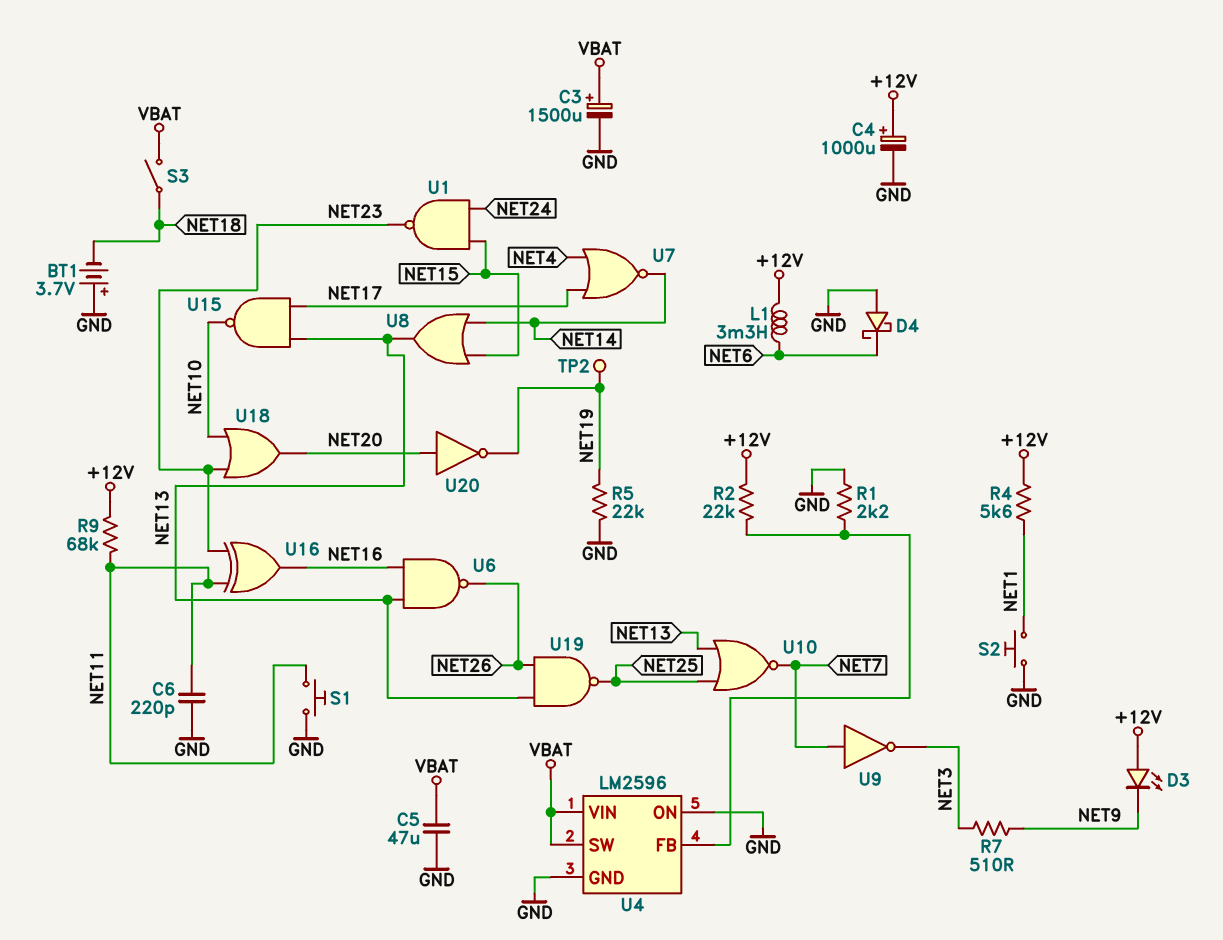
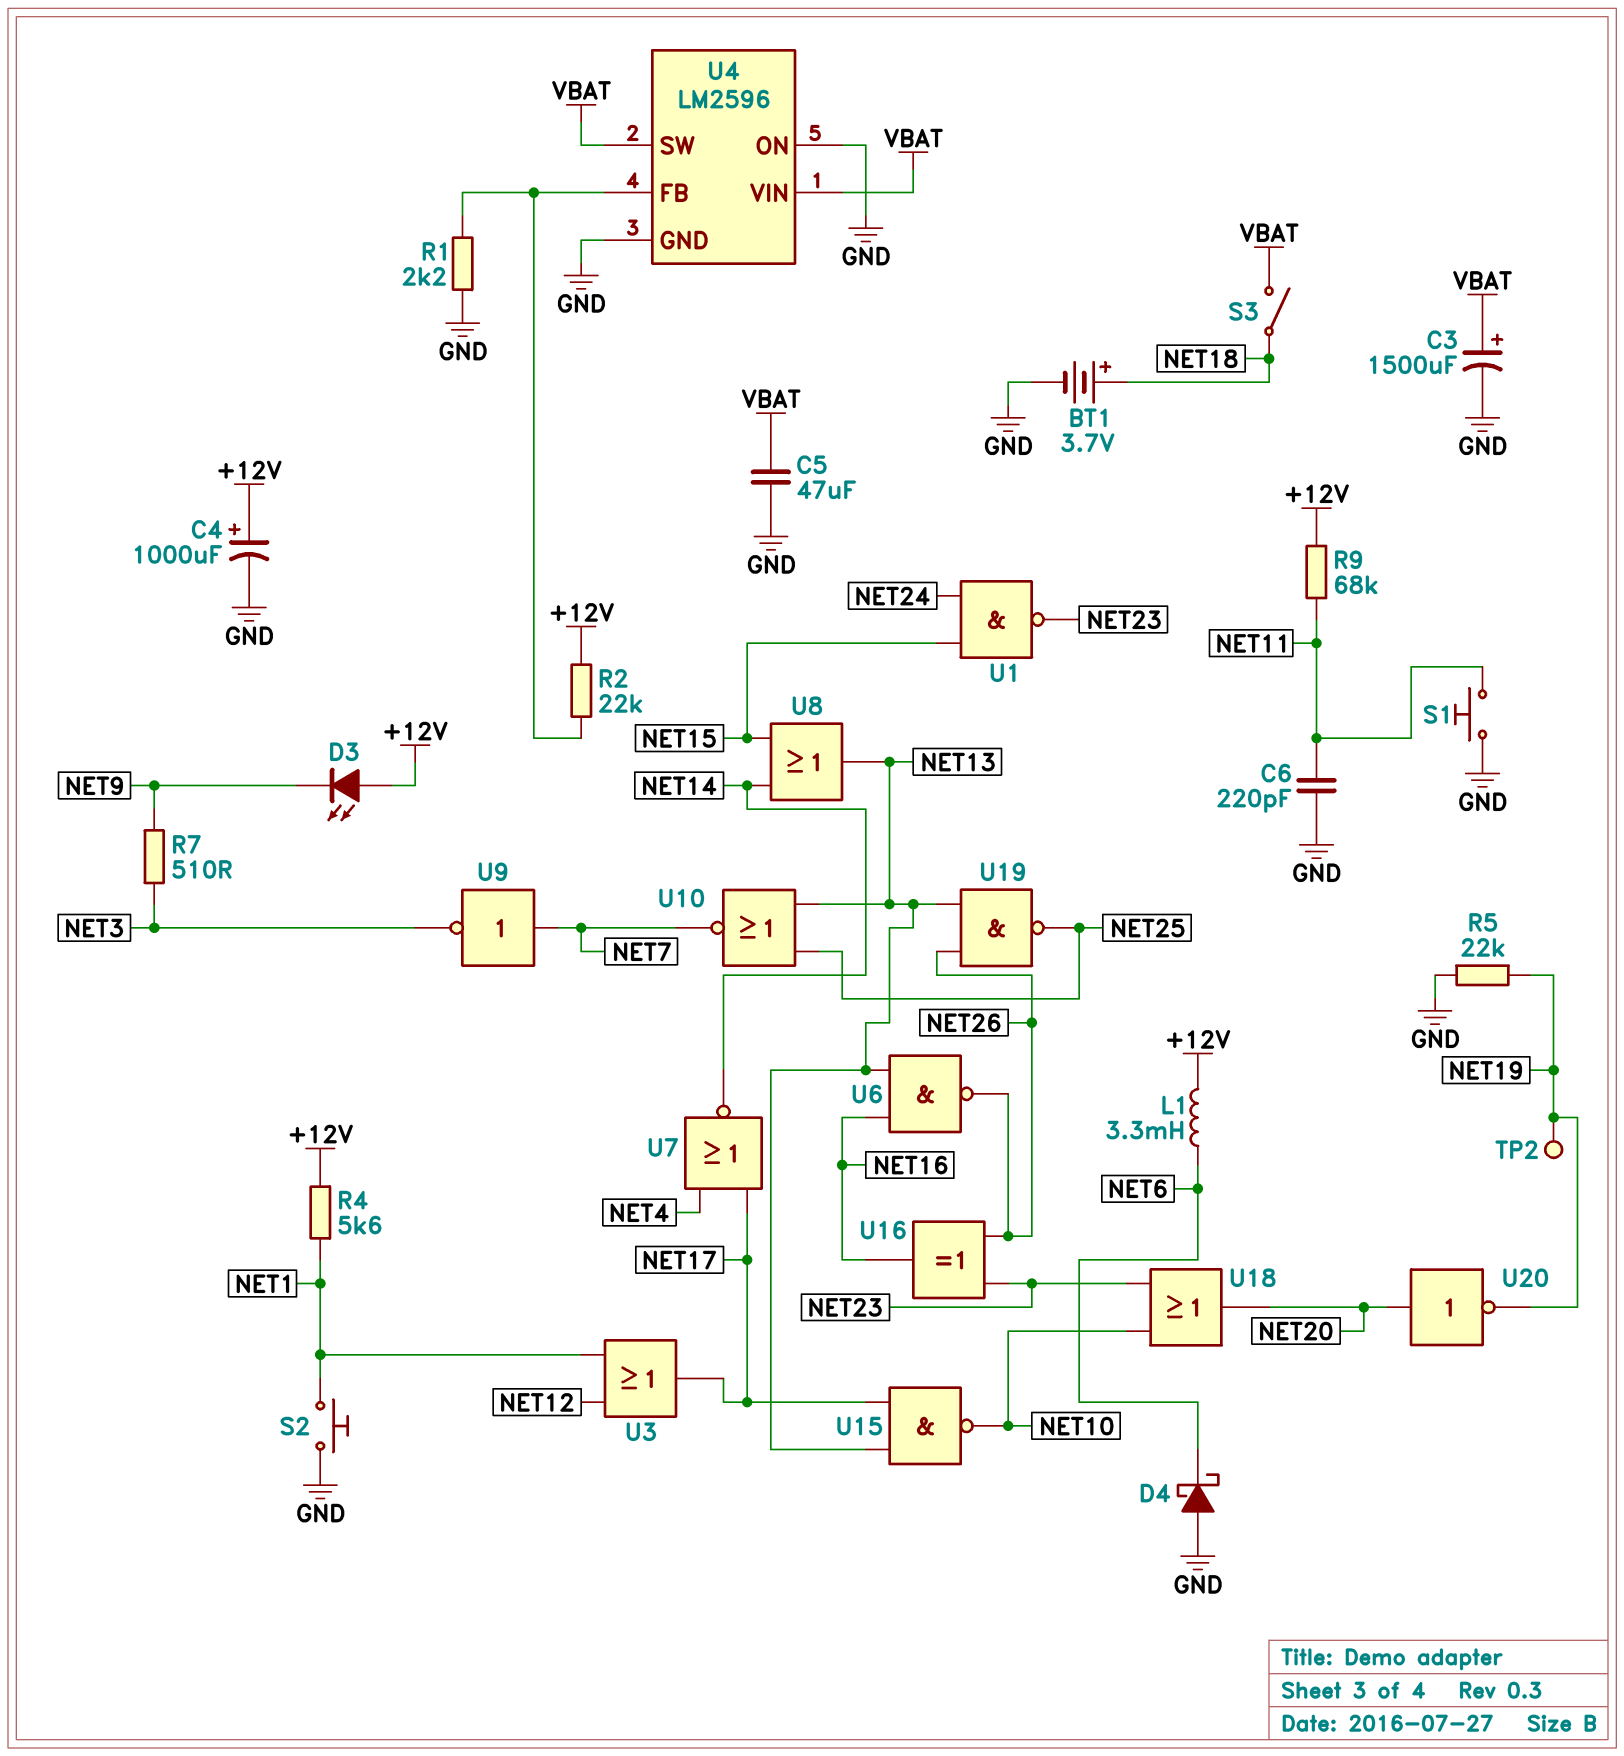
BT1: 3.7V (plus GND, minus NET18) -> 3.7V (plus NET18, minus GND)
U3: none -> OR (in NET1, in NET12, out NET17)
U16: XOR (in NET11, in NET23, out NET16) -> XOR (in NET23, in NET26, out NET16)

